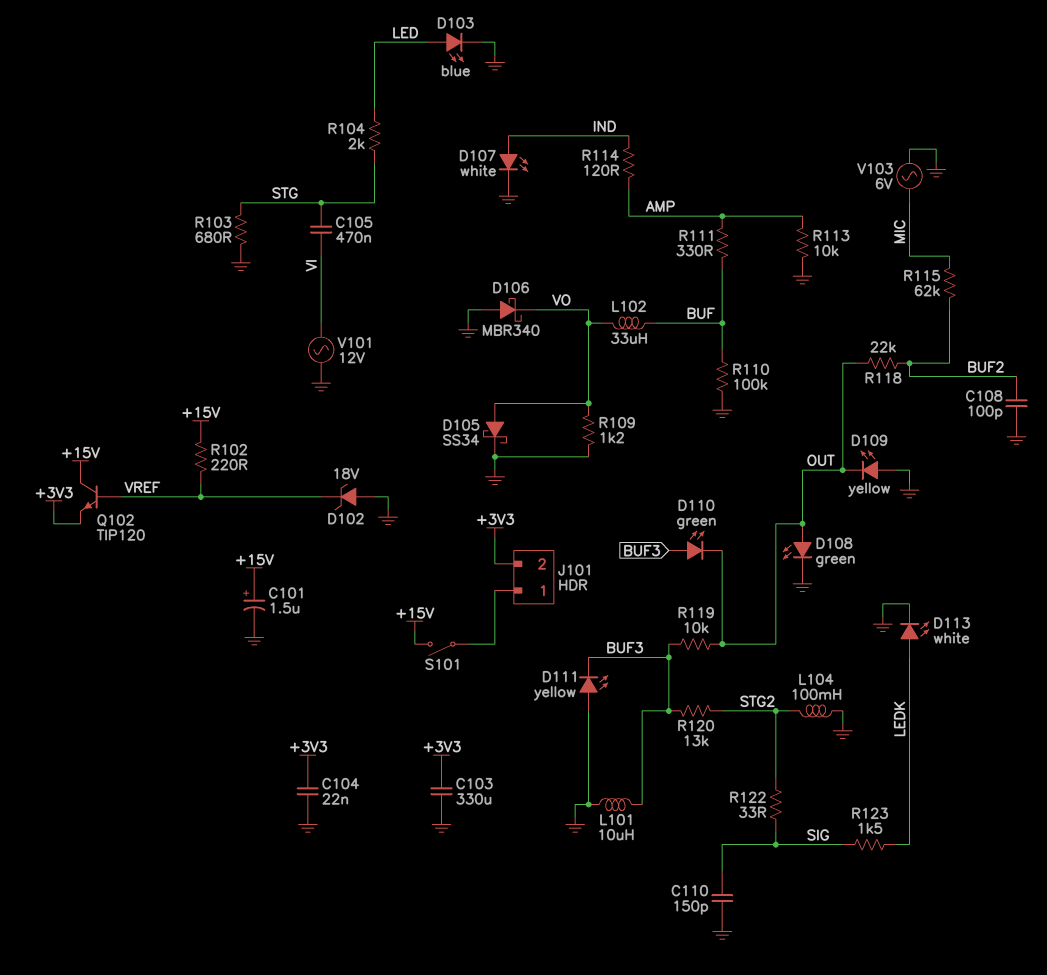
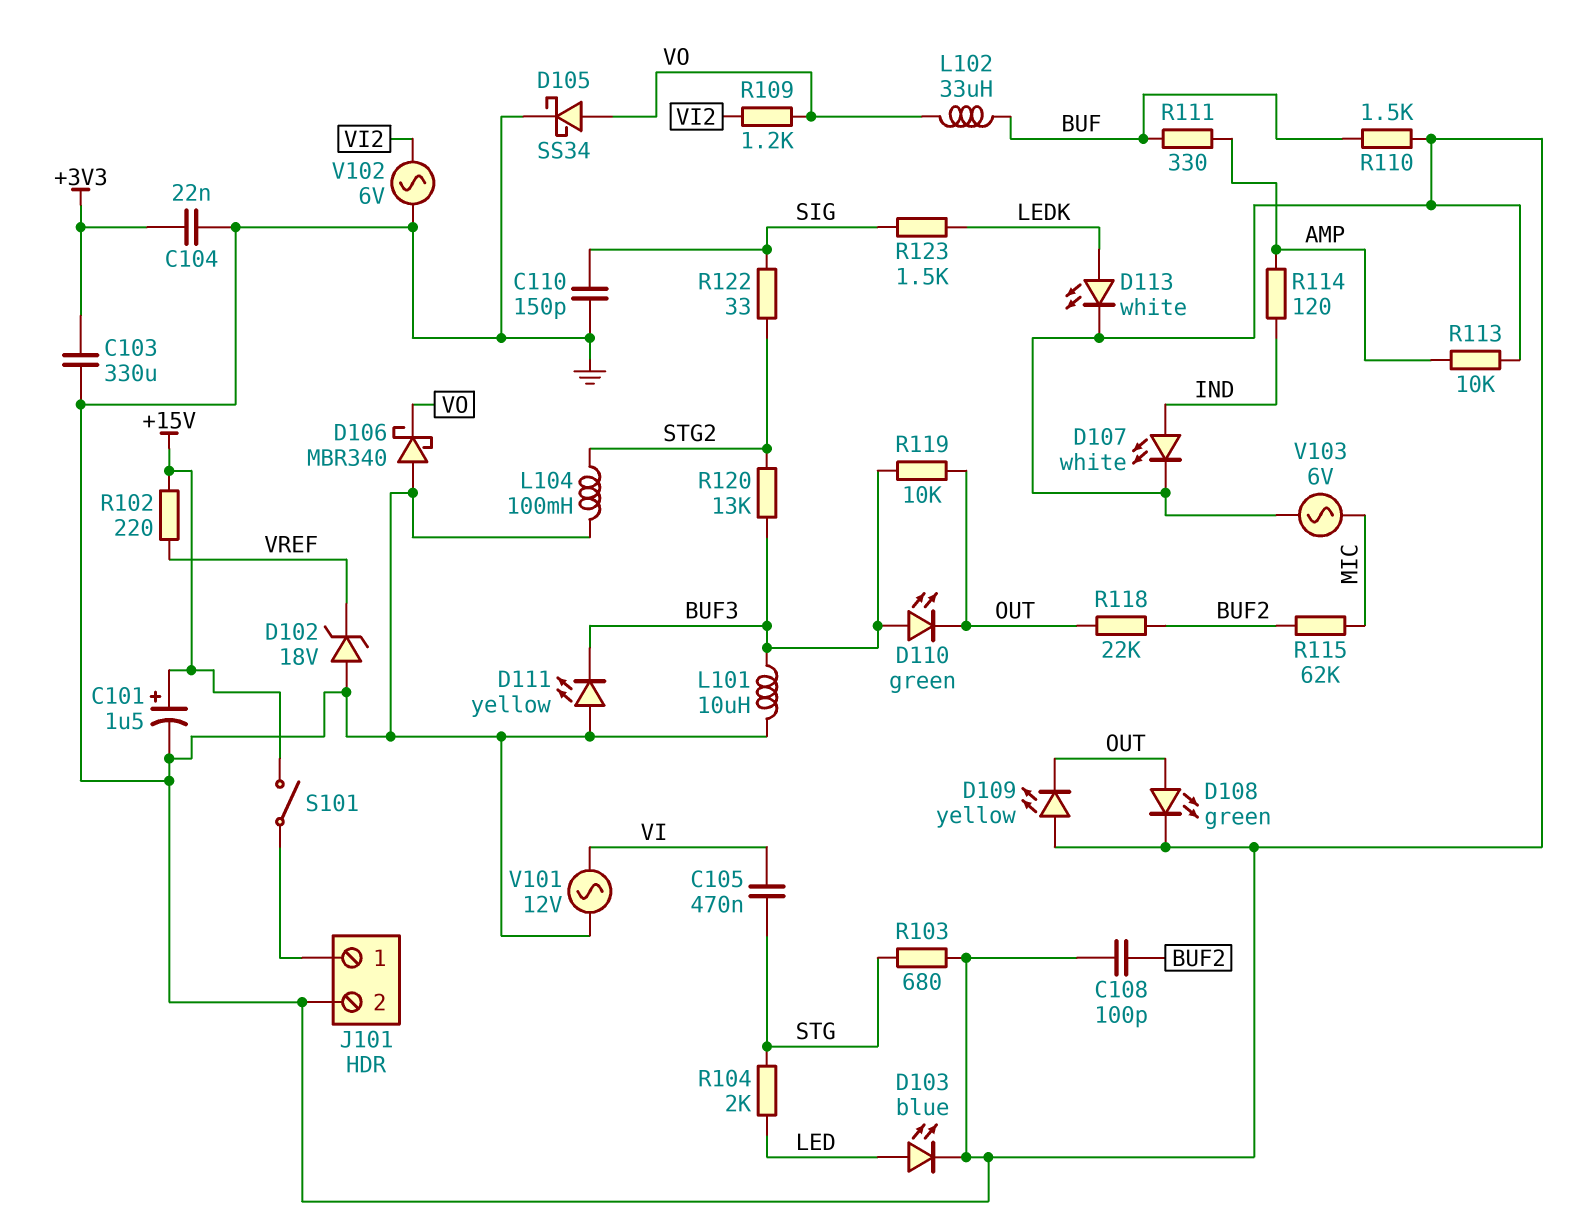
J101 pin 2: +3V3 -> GND
Q102: NPN TIP120 (B VREF, C +15V, E +3V3) -> none
R109: 1.2k (GND, VO) -> 1.2k (VI2, VO)
R110: 100k (BUF, GND) -> 1.5k (BUF, GND)
V102: none -> AC 6V (GND, VI2)

